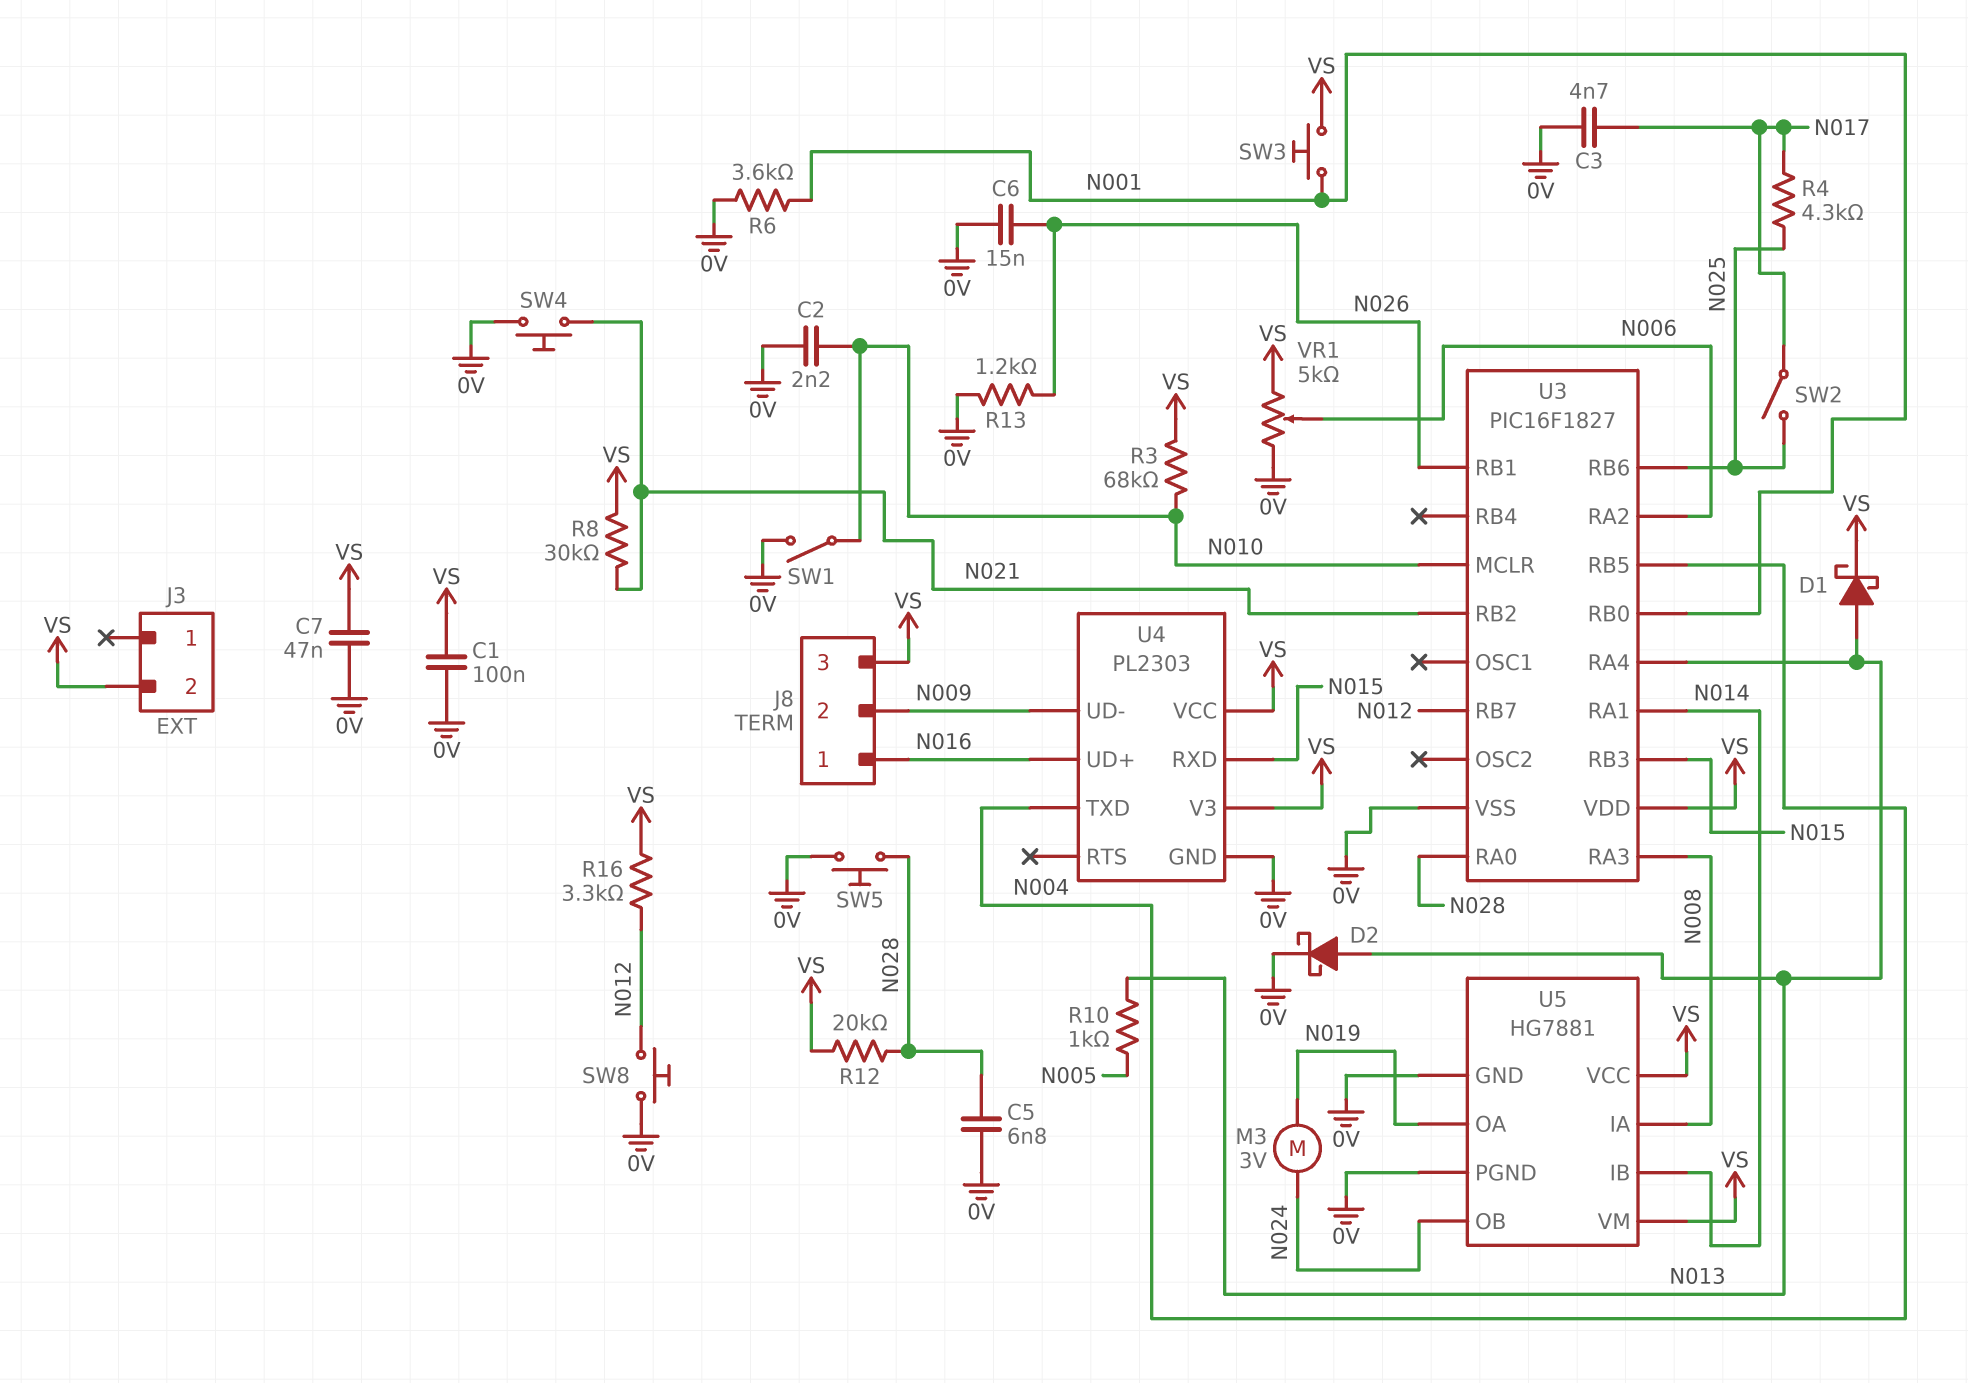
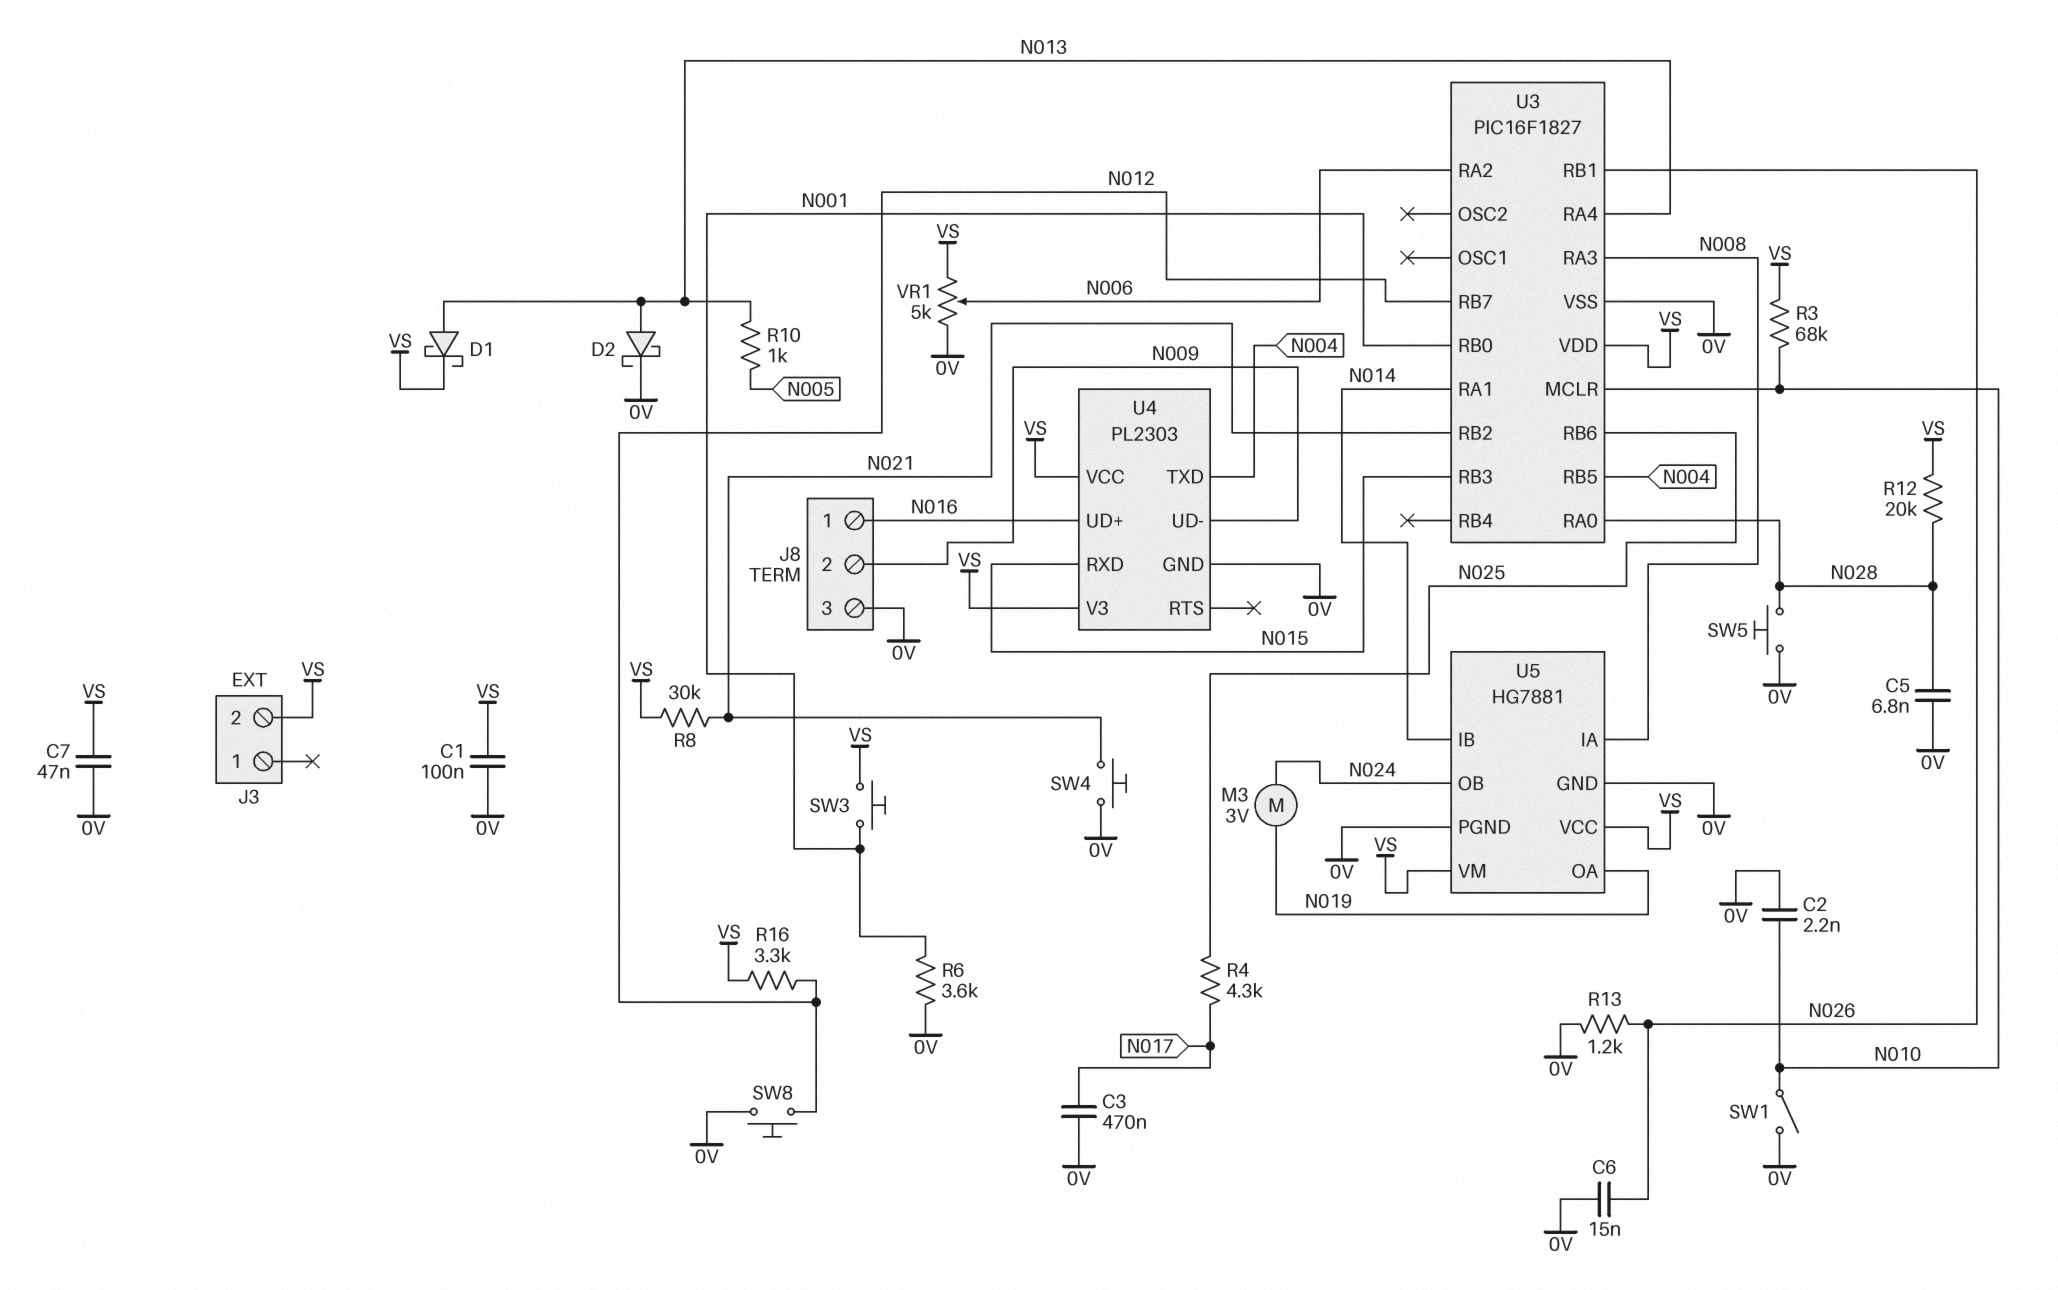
C3: 4.7nF (0V, N017) -> 470nF (0V, N017)
J8 pin 3: VS -> 0V
SW2: switch (N017, N025) -> none

